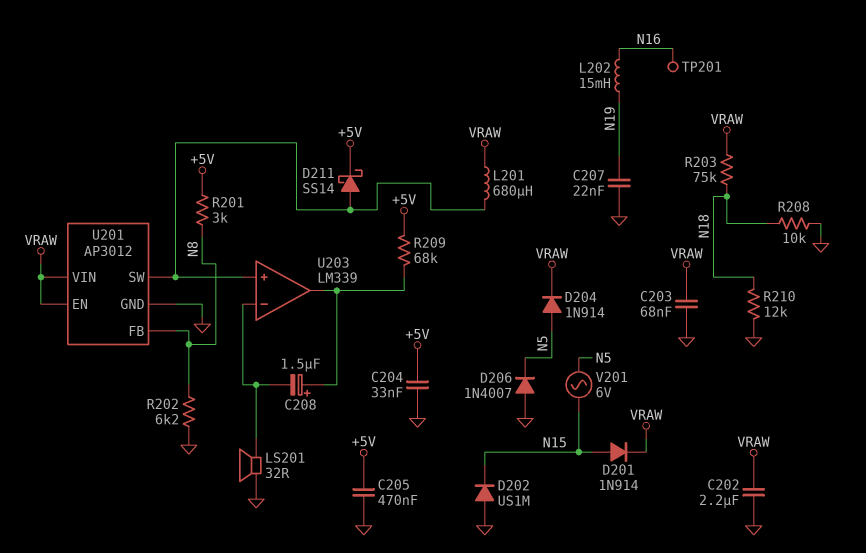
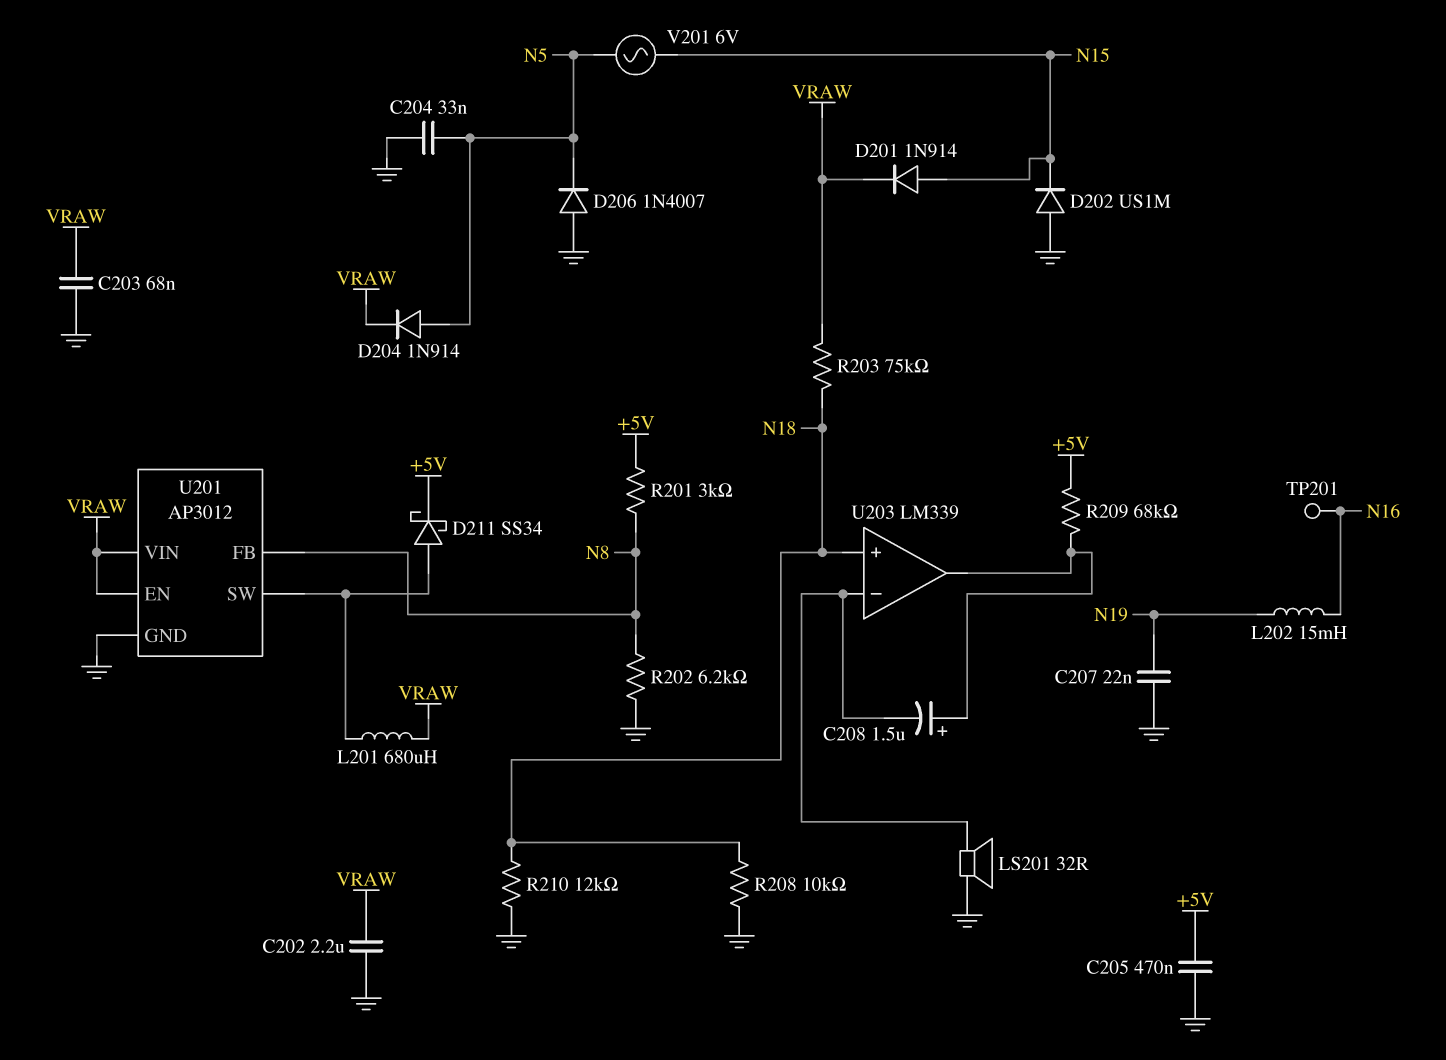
C204: 33nF (+5V, GND) -> 33nF (GND, N5)
D211: schottky SS14 (A U201/SW, K +5V) -> schottky SS34 (A U201/SW, K +5V)
U203 pin in+: U201/SW -> N18

